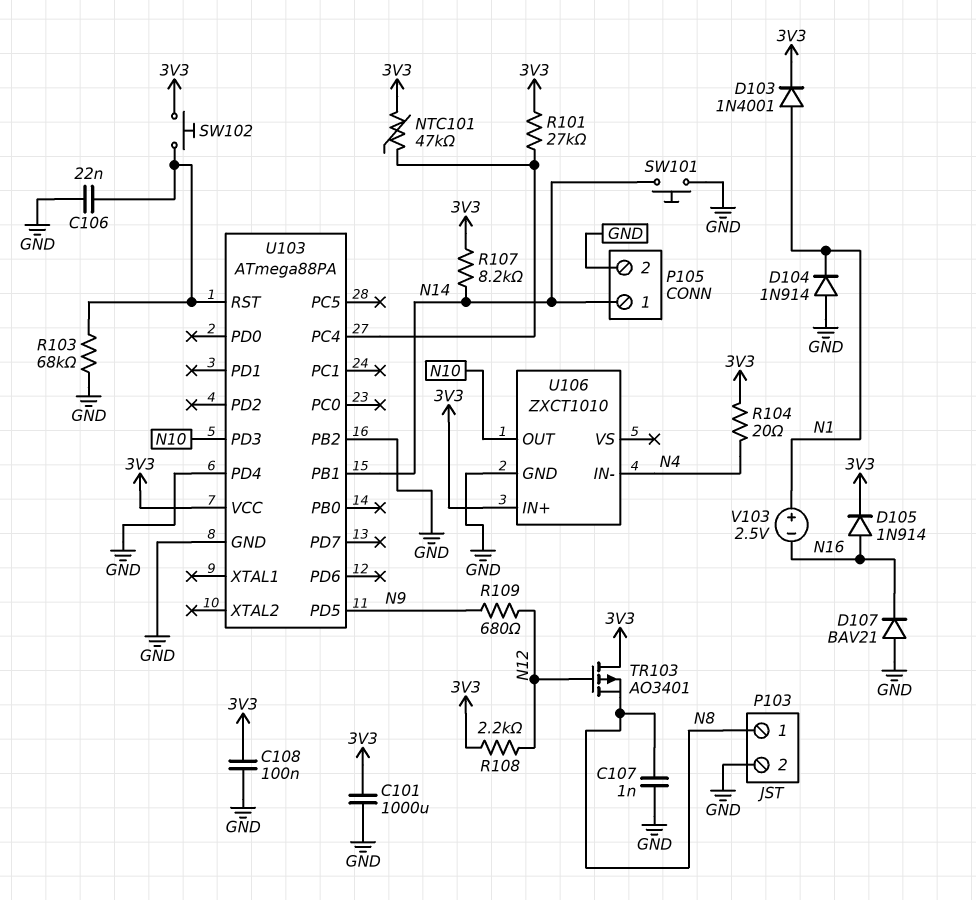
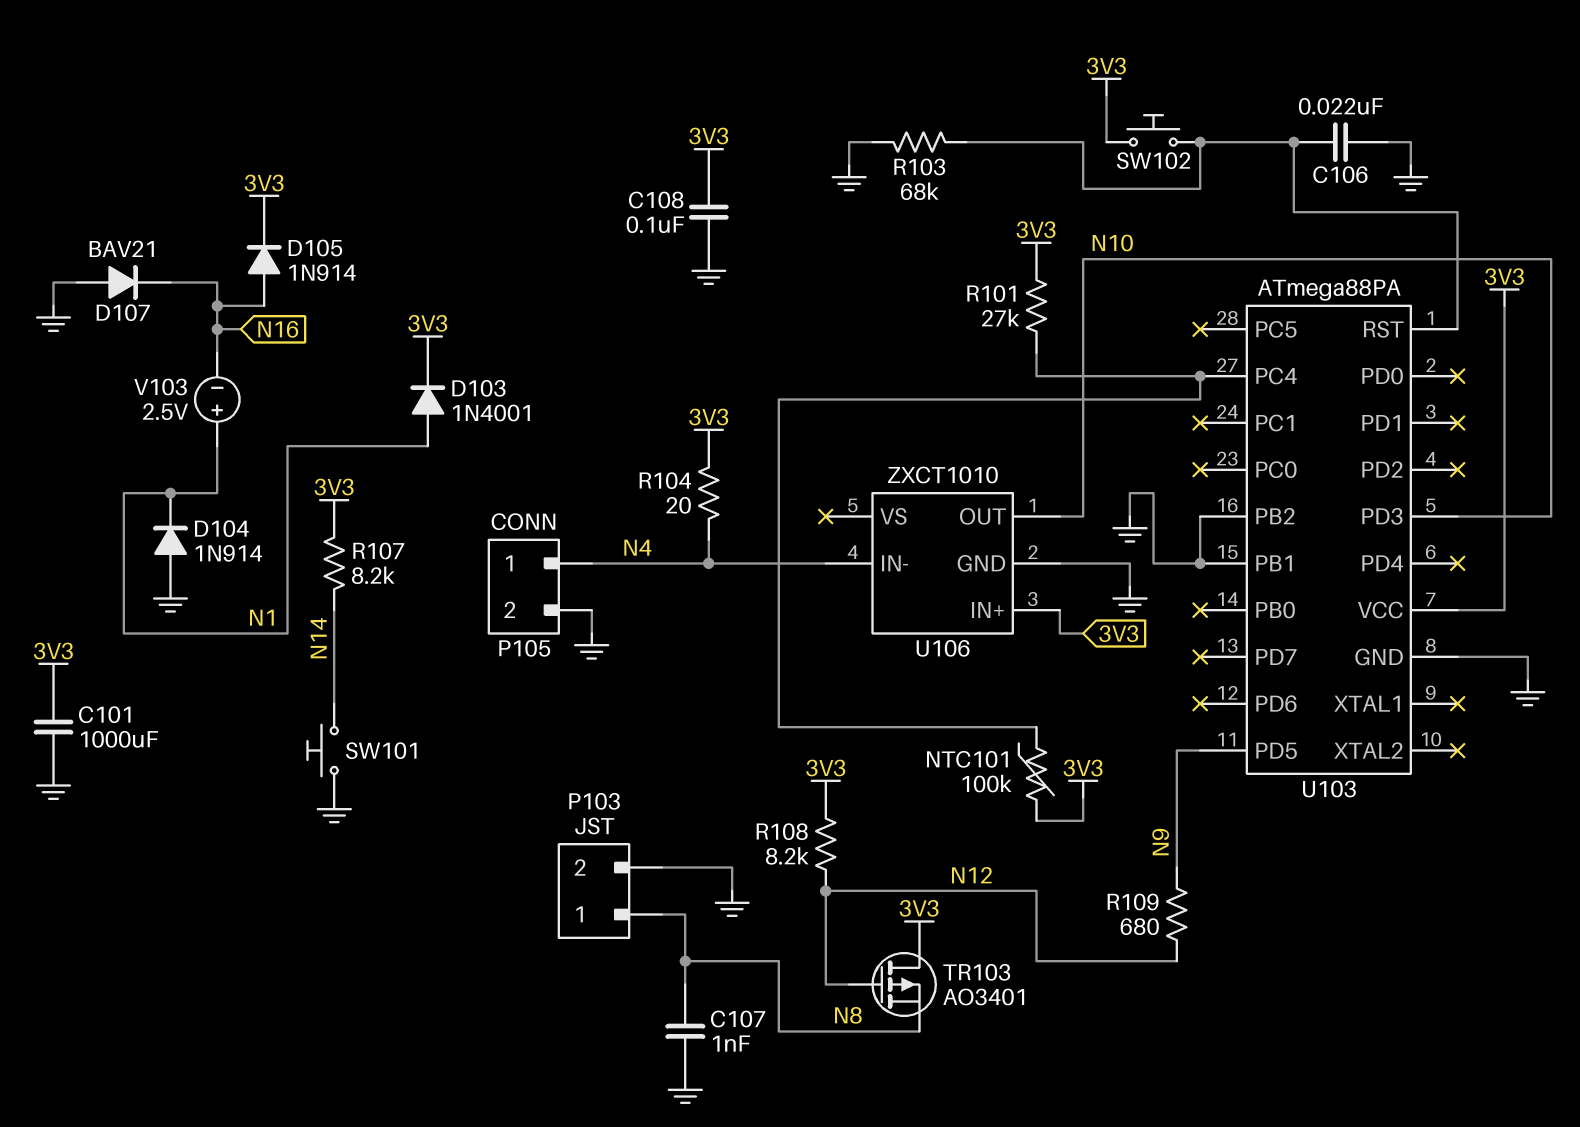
NTC101: 47k (3V3, U103/PC4) -> 100k (3V3, U103/PC4)
P105 pin 1: N14 -> N4
R108: 2.2k (3V3, N12) -> 8.2k (3V3, N12)
U103 pin PB1: N14 -> GND
U103 pin PD4: GND -> none

